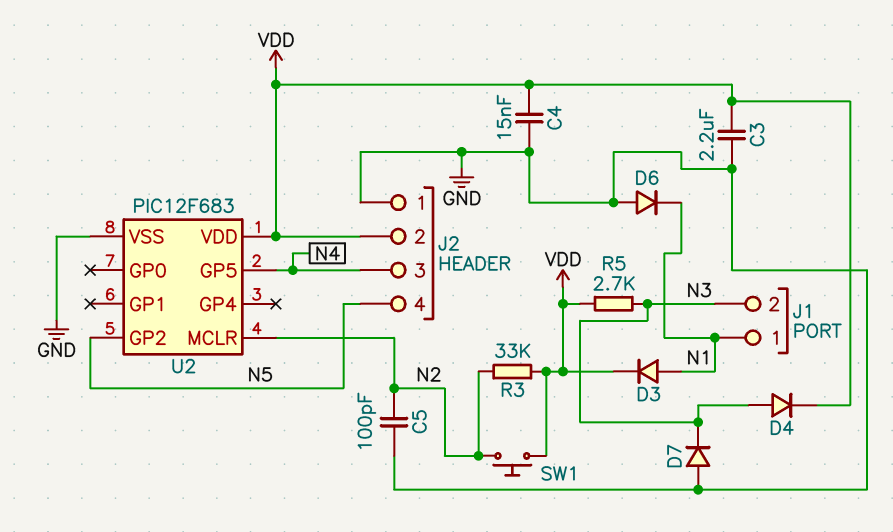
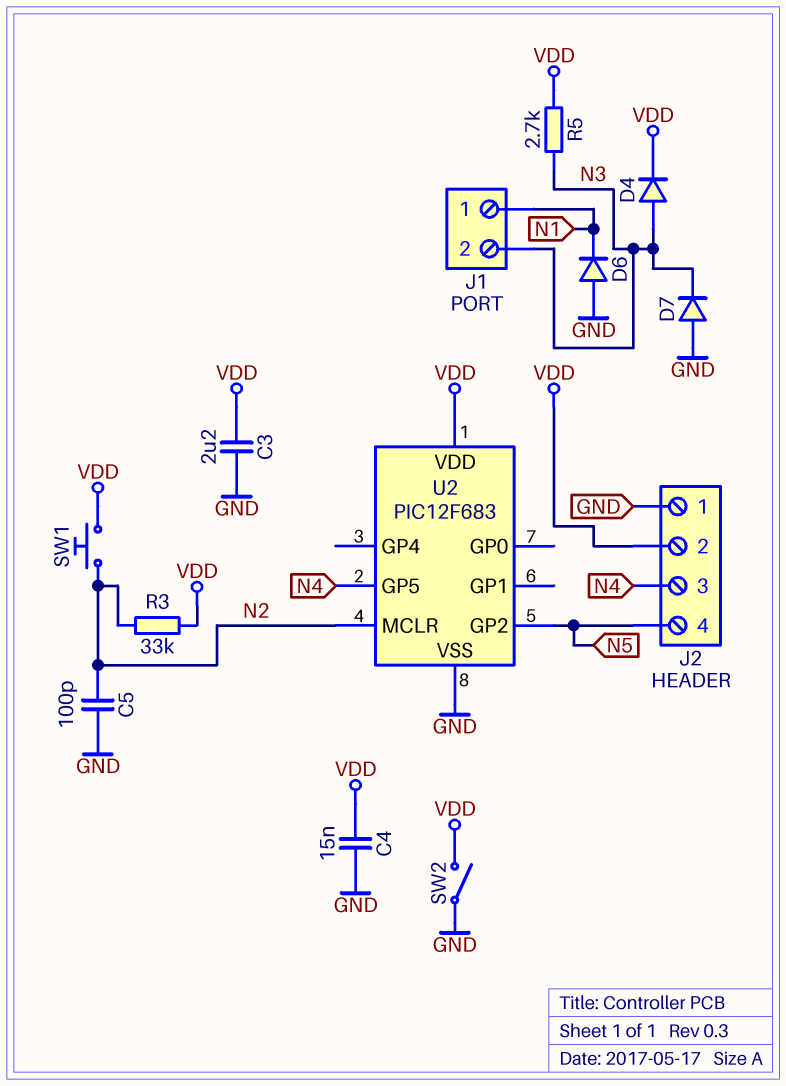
D3: diode (A N1, K VDD) -> none
SW2: none -> switch (GND, VDD)

